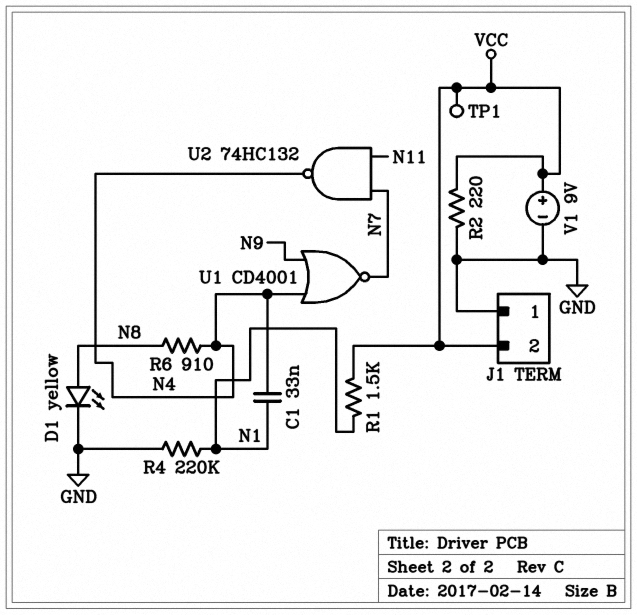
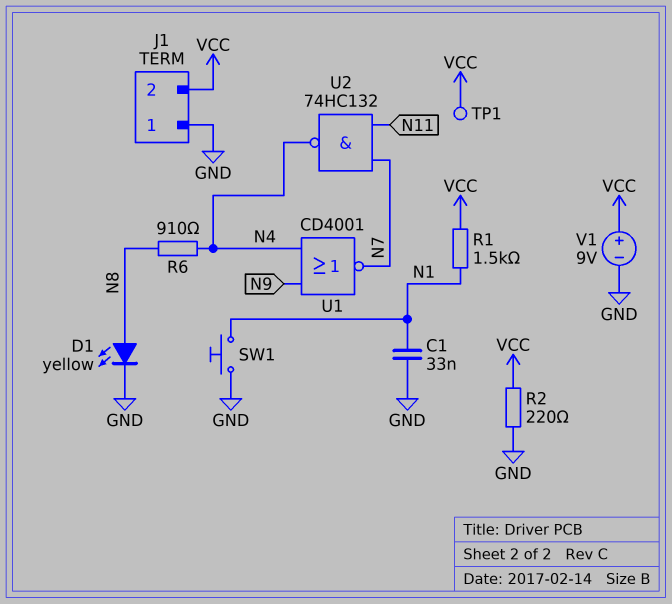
C1: 33nF (N1, N4) -> 33nF (GND, N1)
R4: 220k (GND, N1) -> none
SW1: none -> button (GND, N1)

